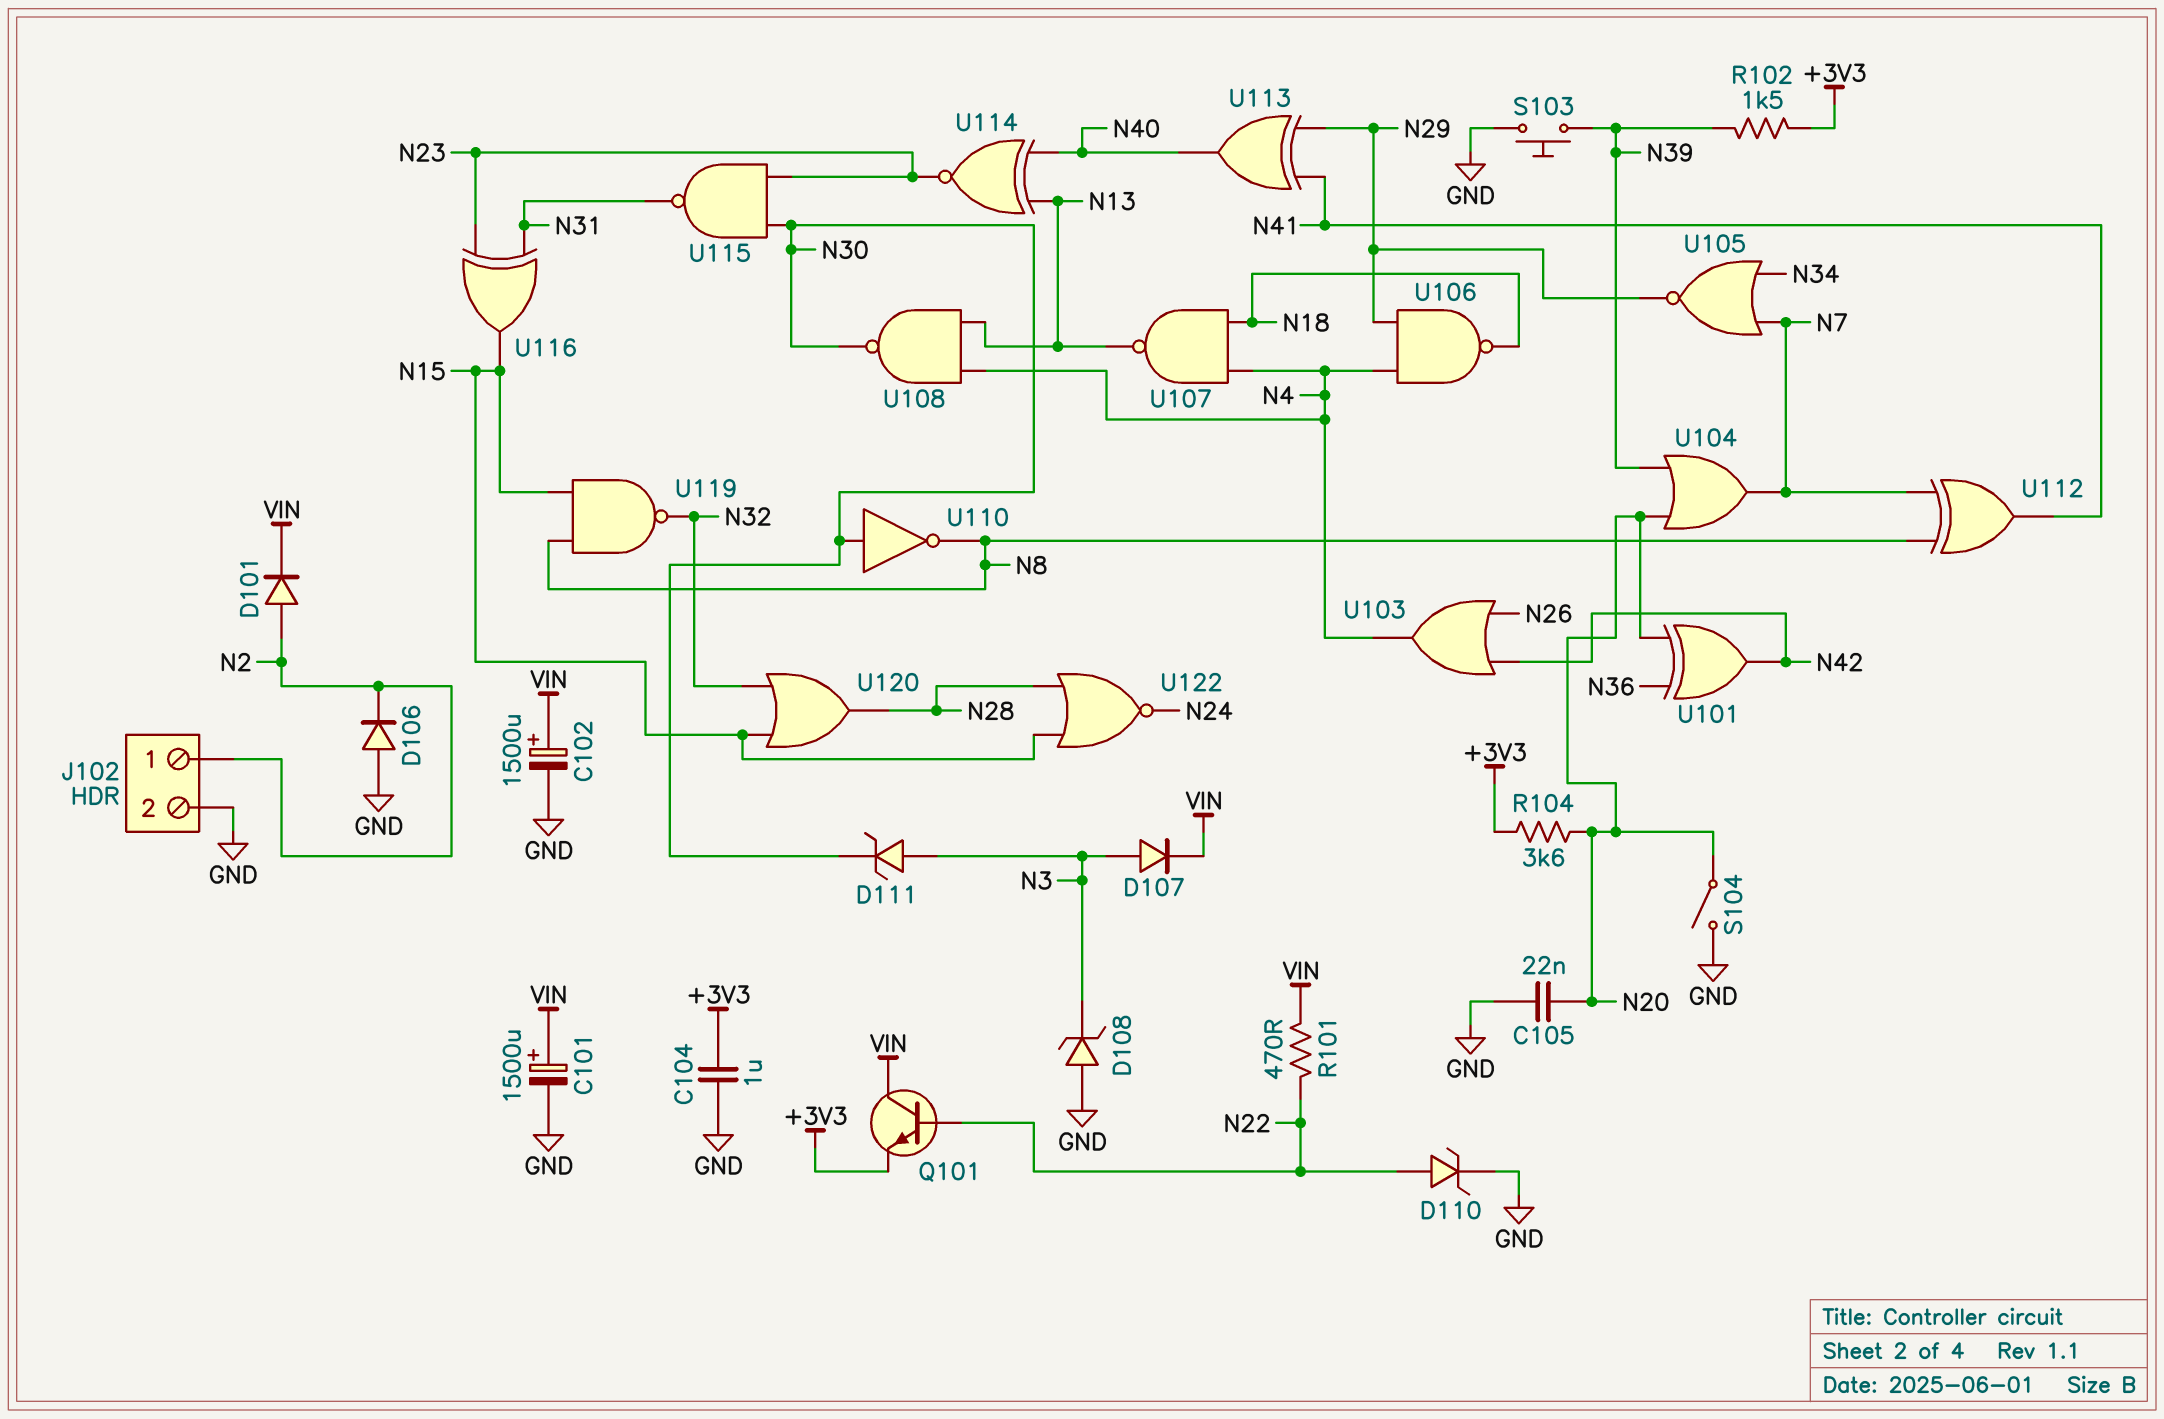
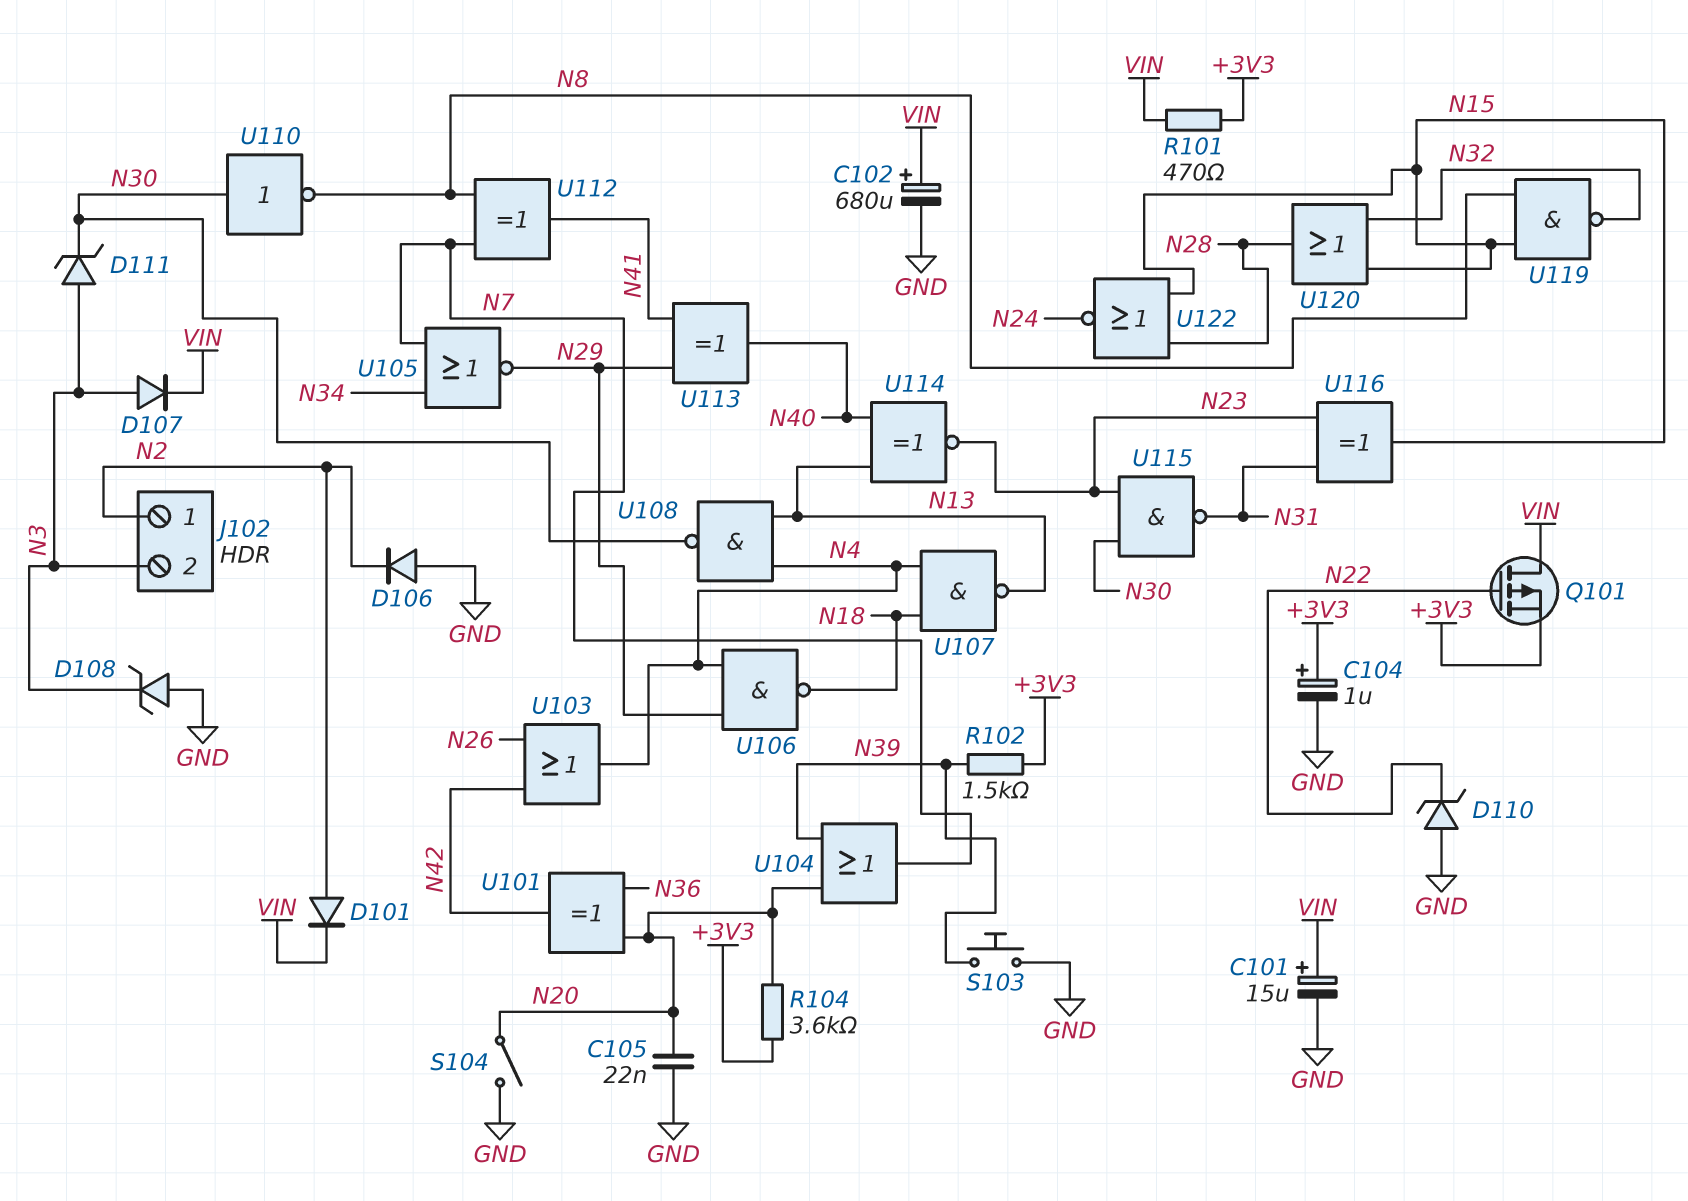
C101: 1500uF (plus VIN, minus GND) -> 15uF (plus VIN, minus GND)
C102: 1500uF (plus VIN, minus GND) -> 680uF (plus VIN, minus GND)
C104: 1uF (+3V3, GND) -> 1uF (plus +3V3, minus GND)
D110: zener (A N22, K GND) -> zener (A GND, K N22)
J102 pin 2: GND -> N3
Q101: NPN (B N22, C VIN, E +3V3) -> PMOS (G N22, D VIN, S +3V3)
R101: 470 (N22, VIN) -> 470 (+3V3, VIN)

